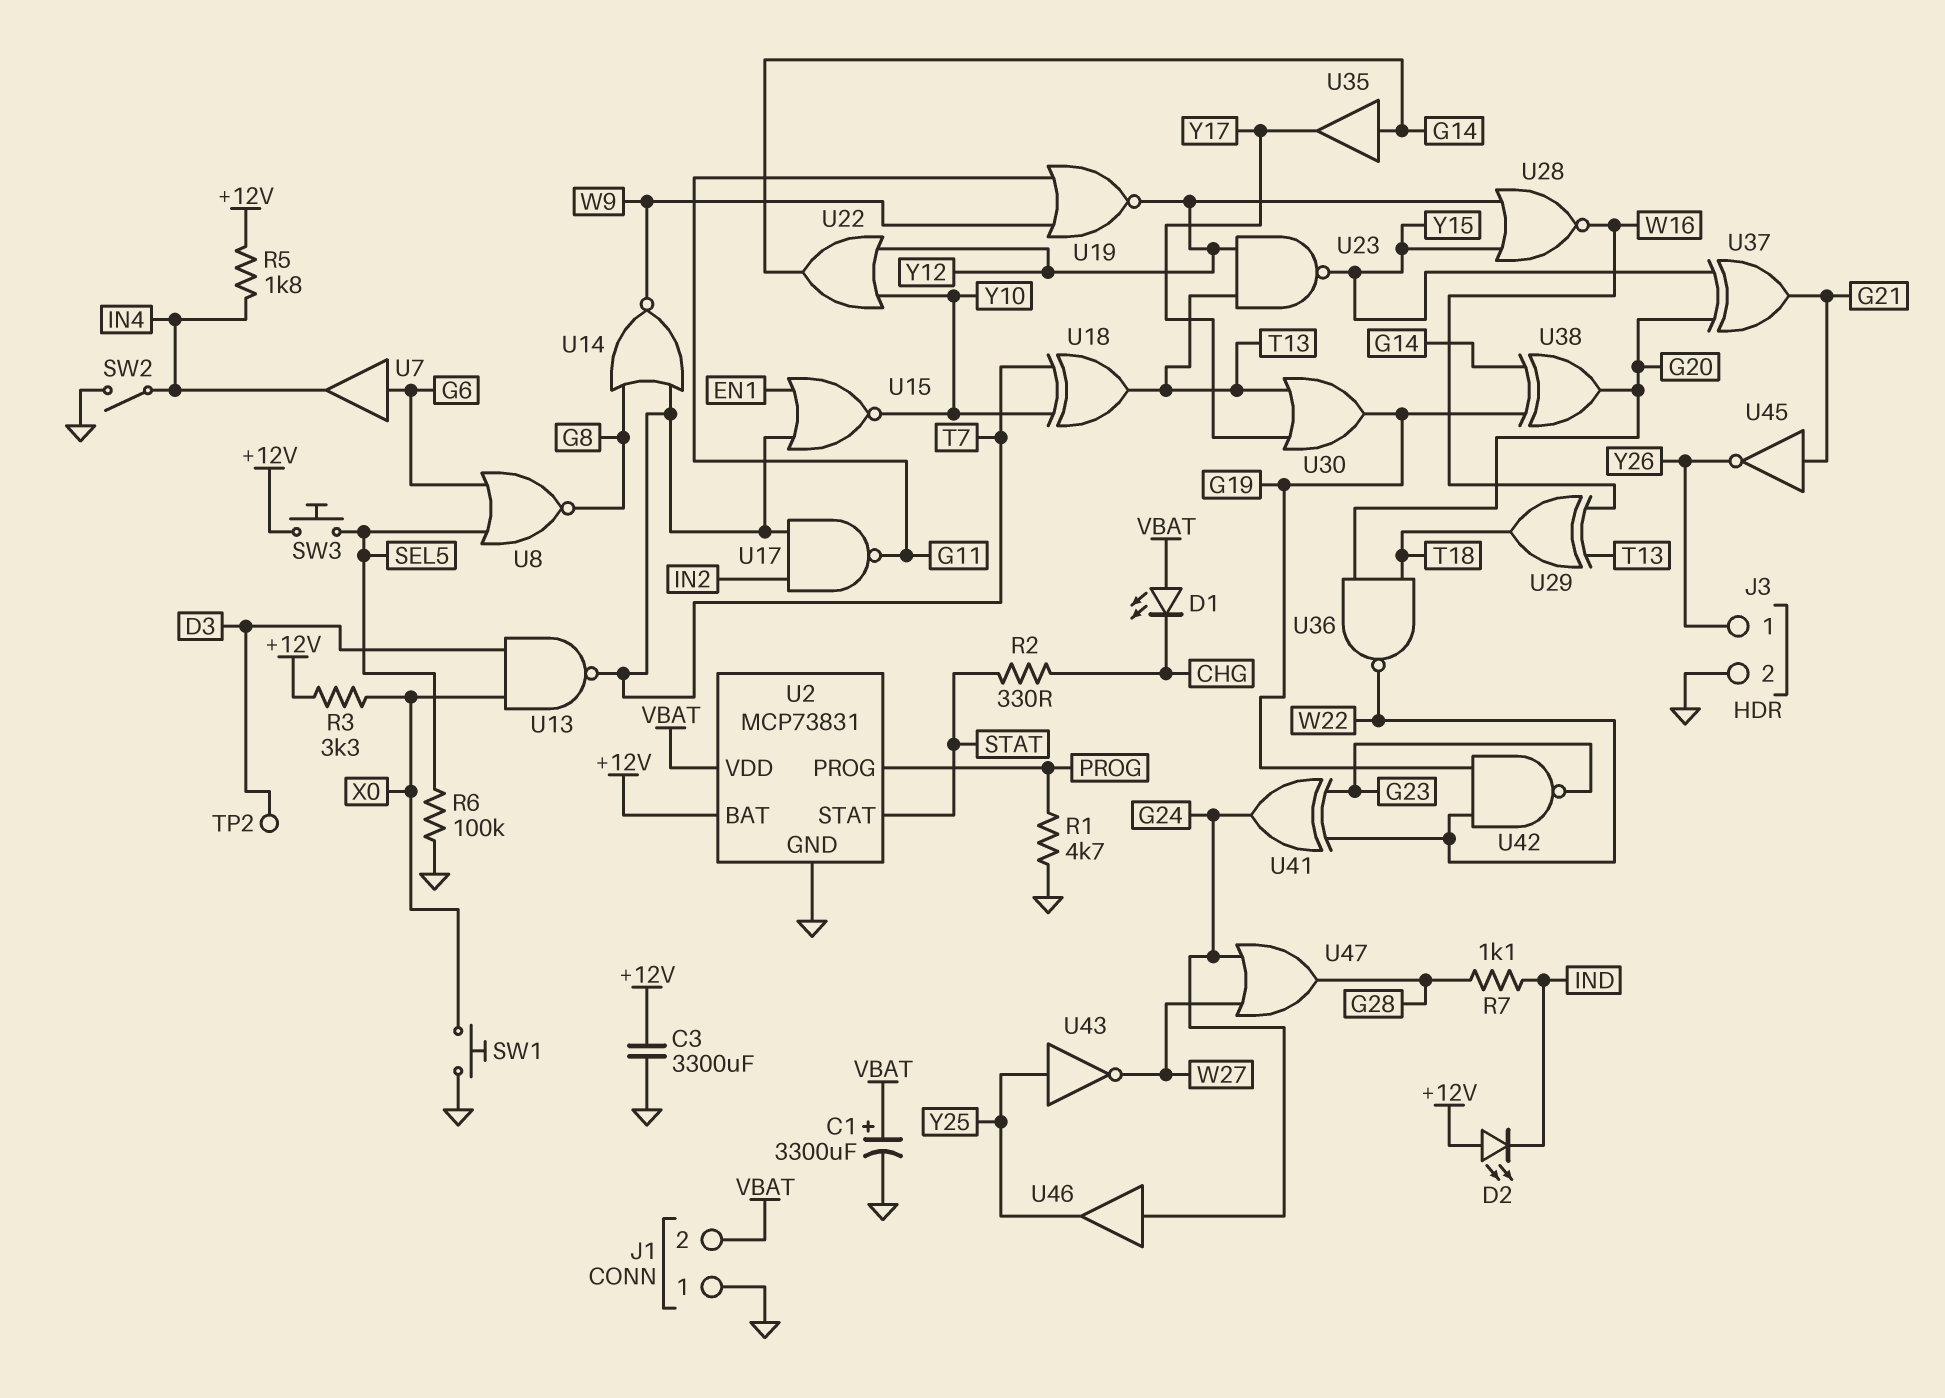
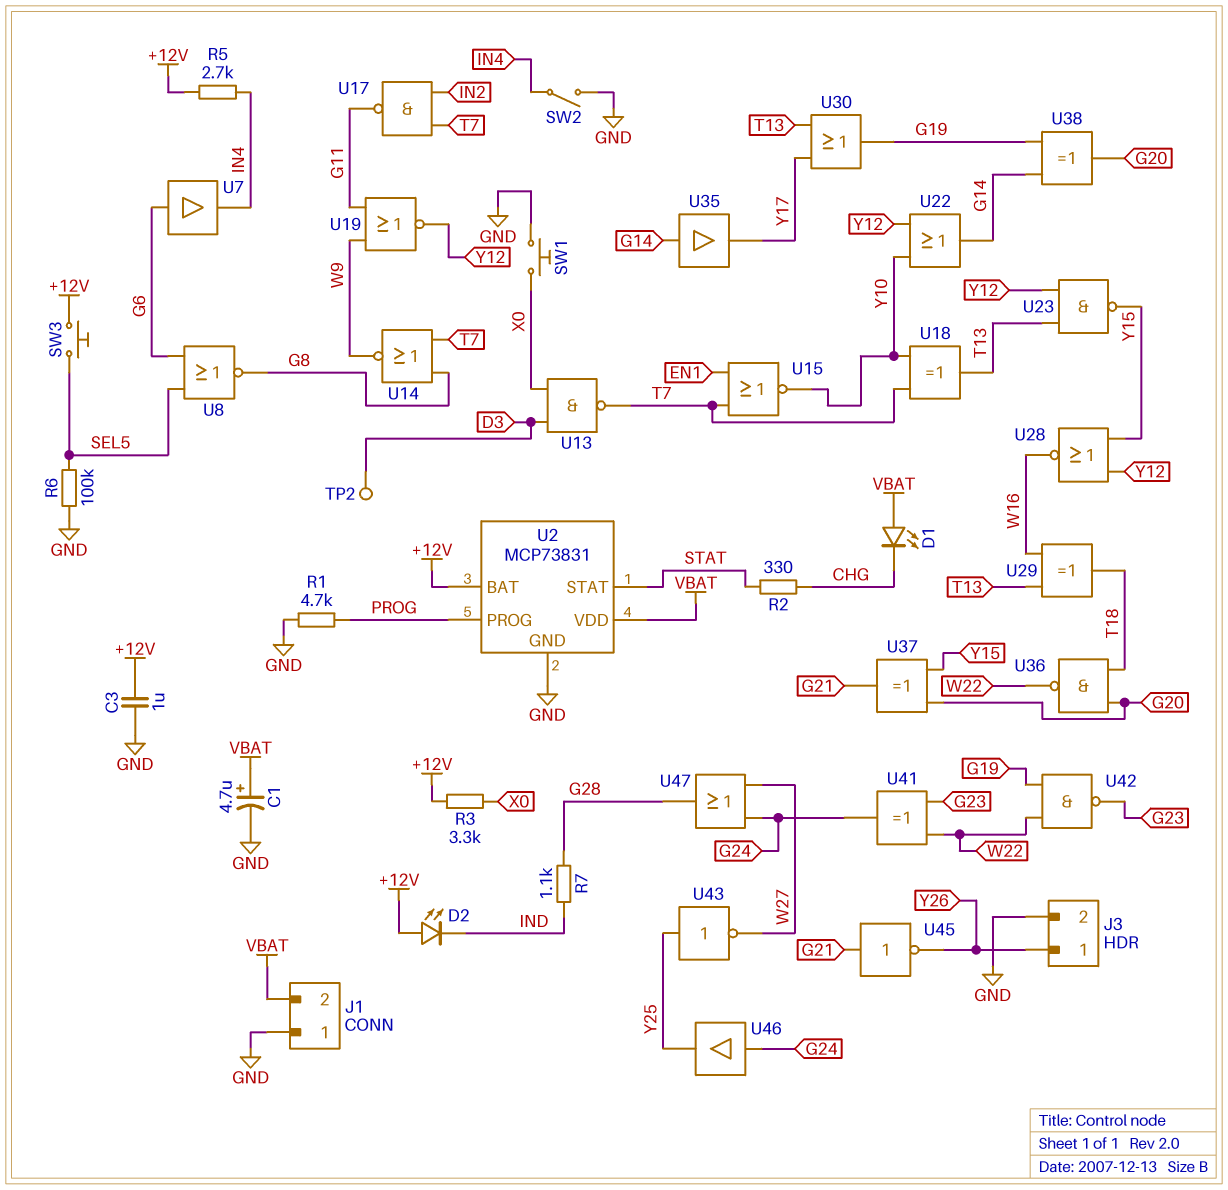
C1: 3300uF (plus VBAT, minus GND) -> 4.7uF (plus VBAT, minus GND)
C3: 3300uF (+12V, GND) -> 1uF (+12V, GND)
R5: 1.8k (+12V, IN4) -> 2.7k (+12V, IN4)

